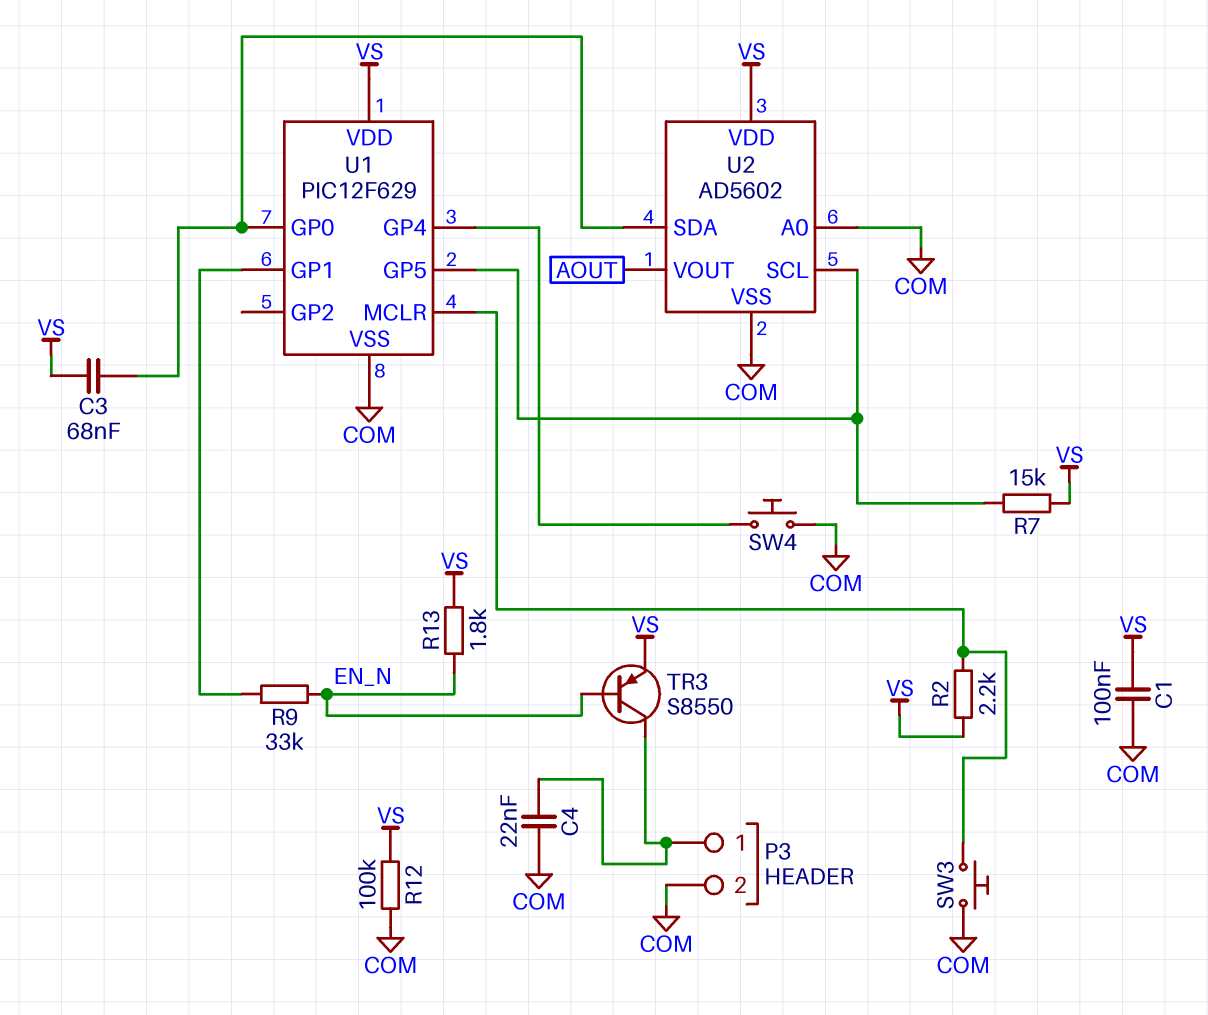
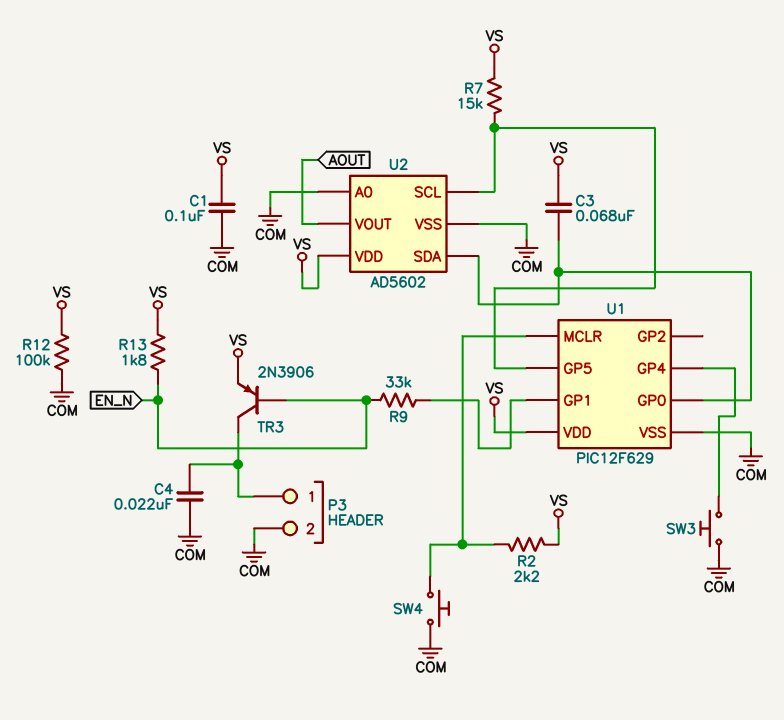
SW3: button (COM, U1/MCLR) -> button (COM, U1/GP4)
SW4: button (COM, U1/GP4) -> button (COM, U1/MCLR)
TR3: PNP S8550 (B EN_N, C P3/1, E VS) -> PNP 2N3906 (B EN_N, C P3/1, E VS)

